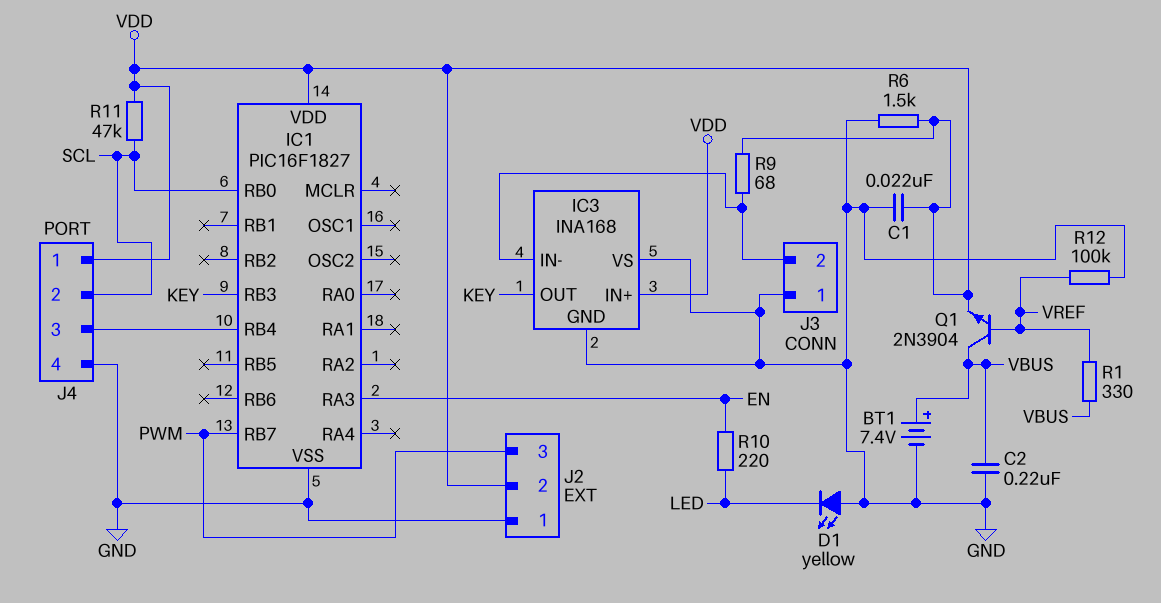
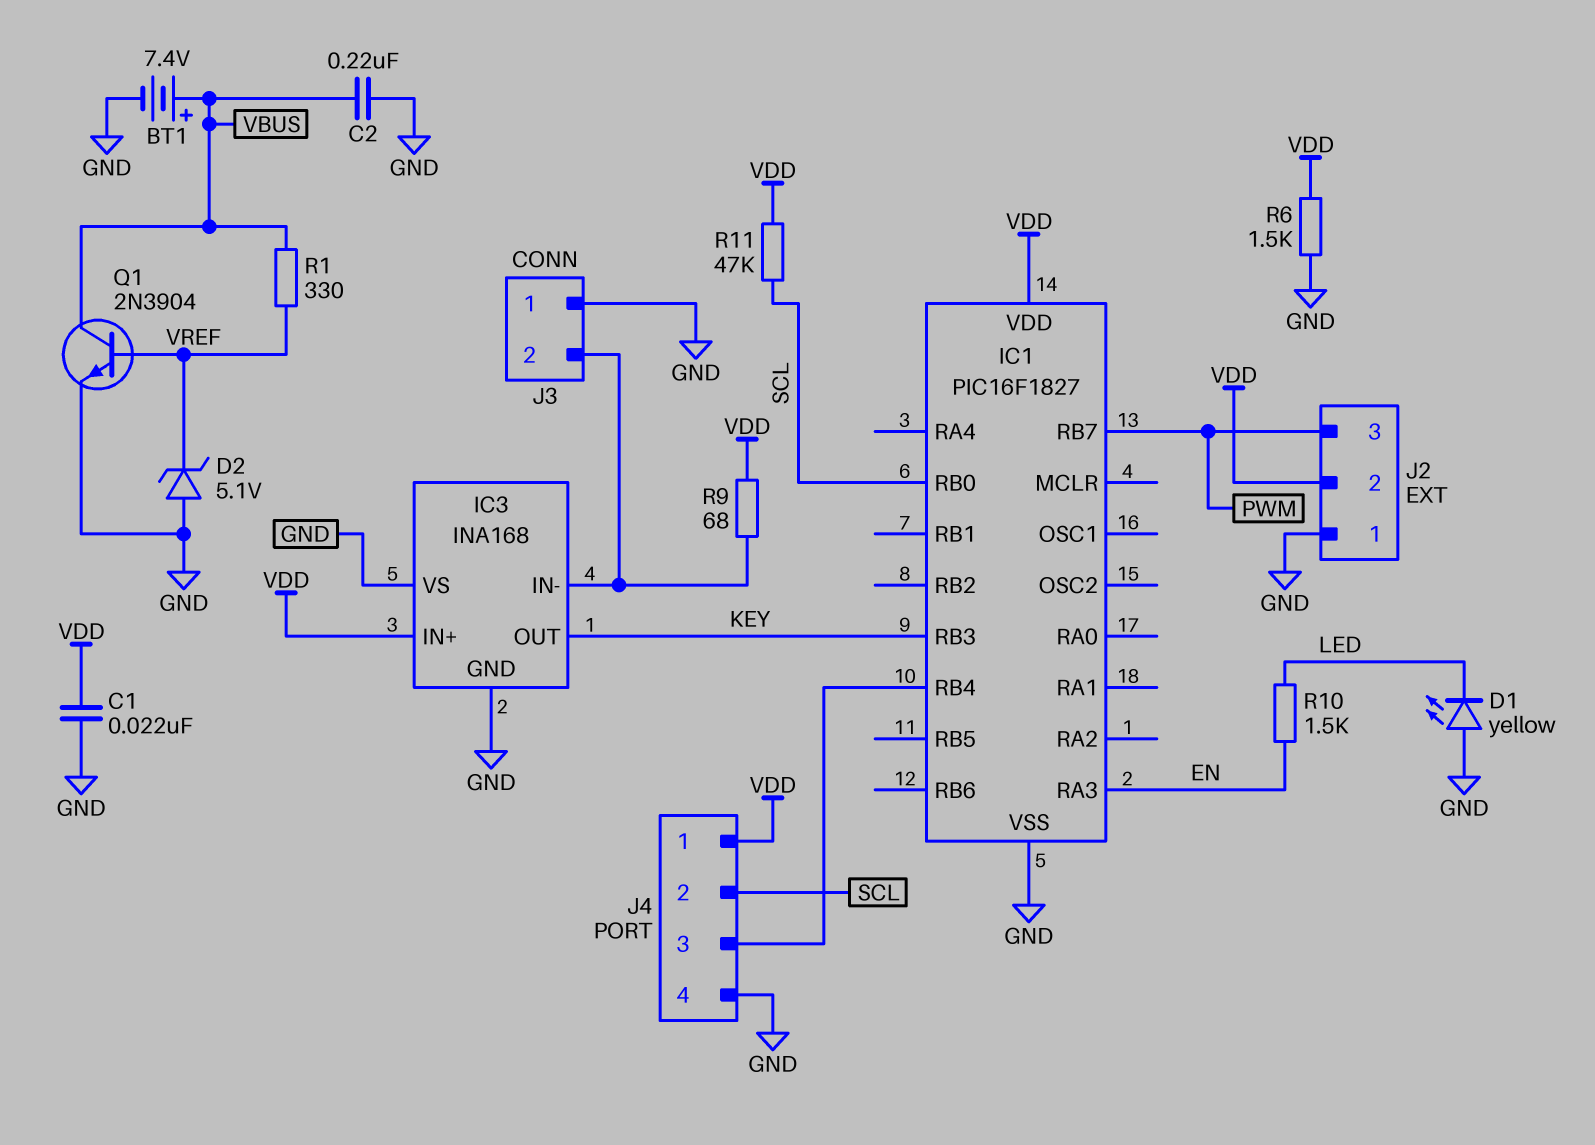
D2: none -> zener 5.1V (A GND, K VREF)
Q1: NPN 2N3904 (B VREF, C VBUS, E VDD) -> NPN 2N3904 (B VREF, C VBUS, E GND)
R10: 220 (EN, LED) -> 1.5k (EN, LED)
R12: 100k (GND, VREF) -> none

